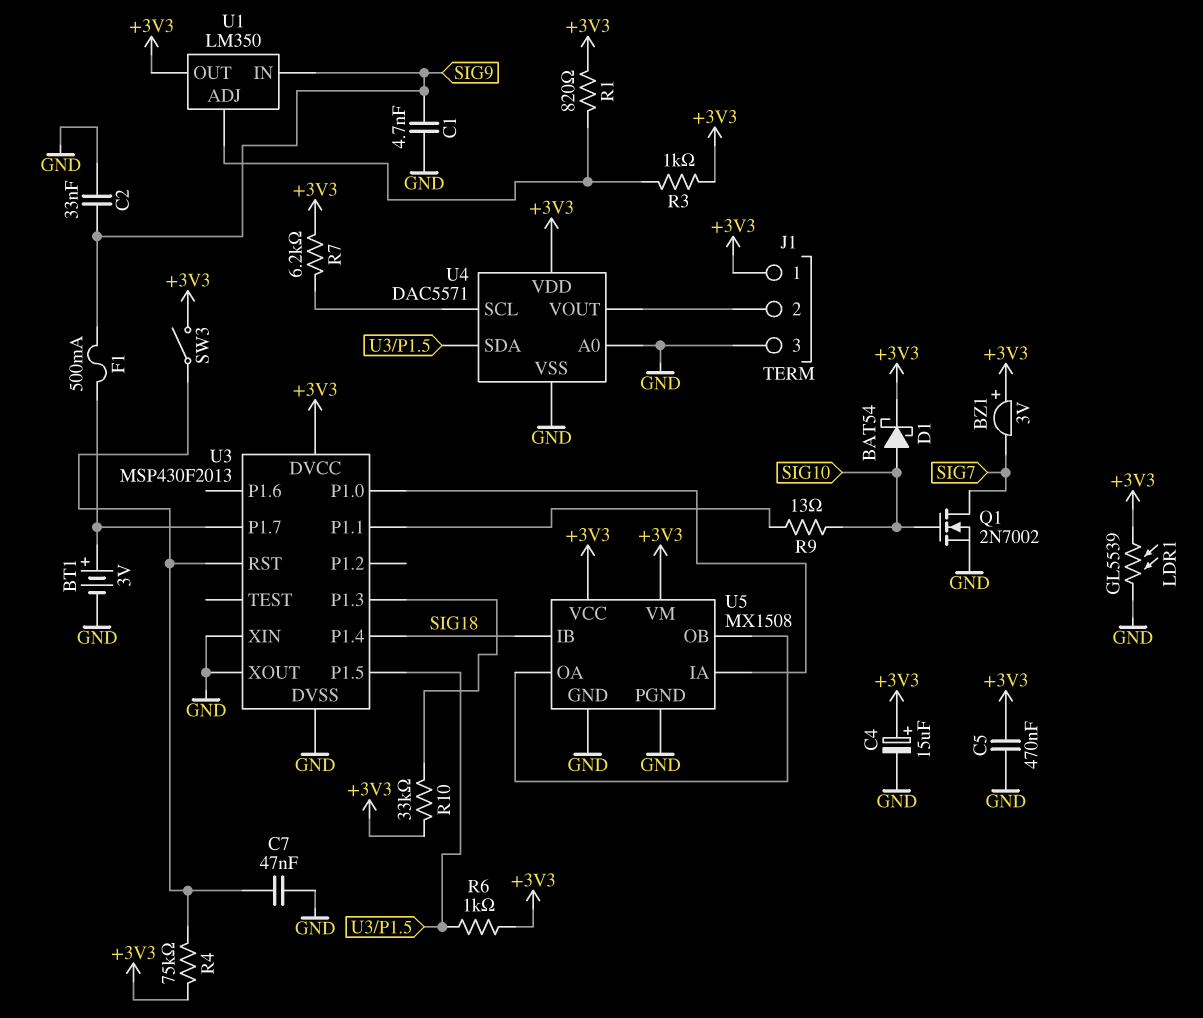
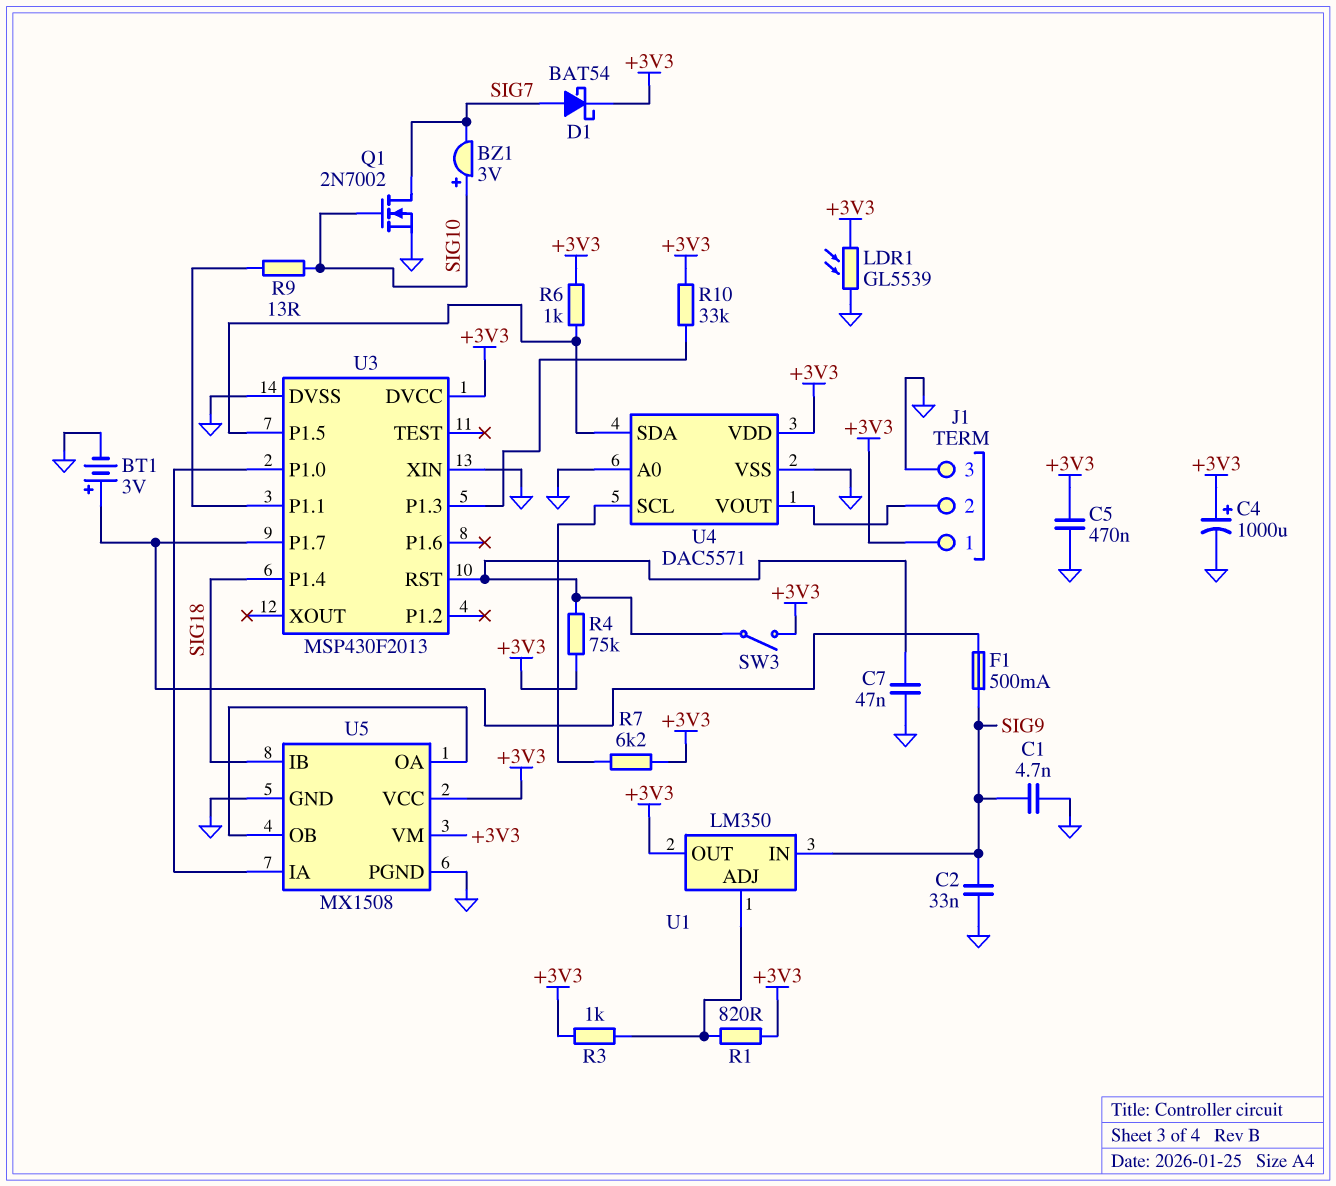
BZ1: buzzer 3V (plus +3V3, minus SIG7) -> buzzer 3V (plus SIG10, minus SIG7)
C4: 15uF (plus +3V3, minus GND) -> 1000uF (plus +3V3, minus GND)
D1: schottky BAT54 (A SIG10, K +3V3) -> schottky BAT54 (A SIG7, K +3V3)
U3 pin XOUT: GND -> none

